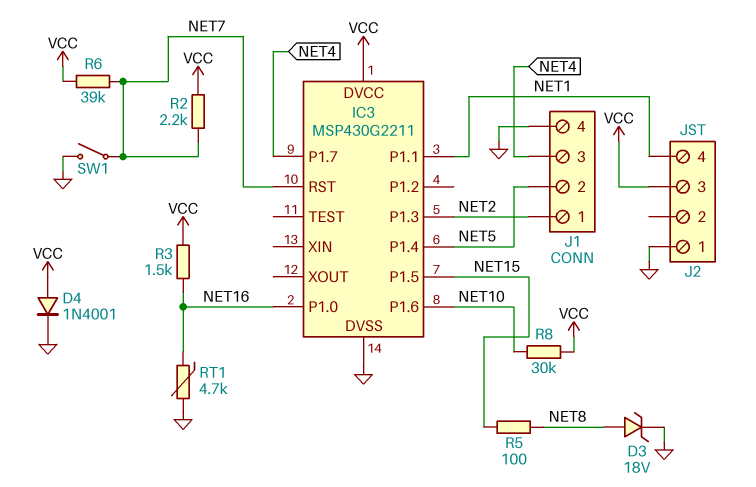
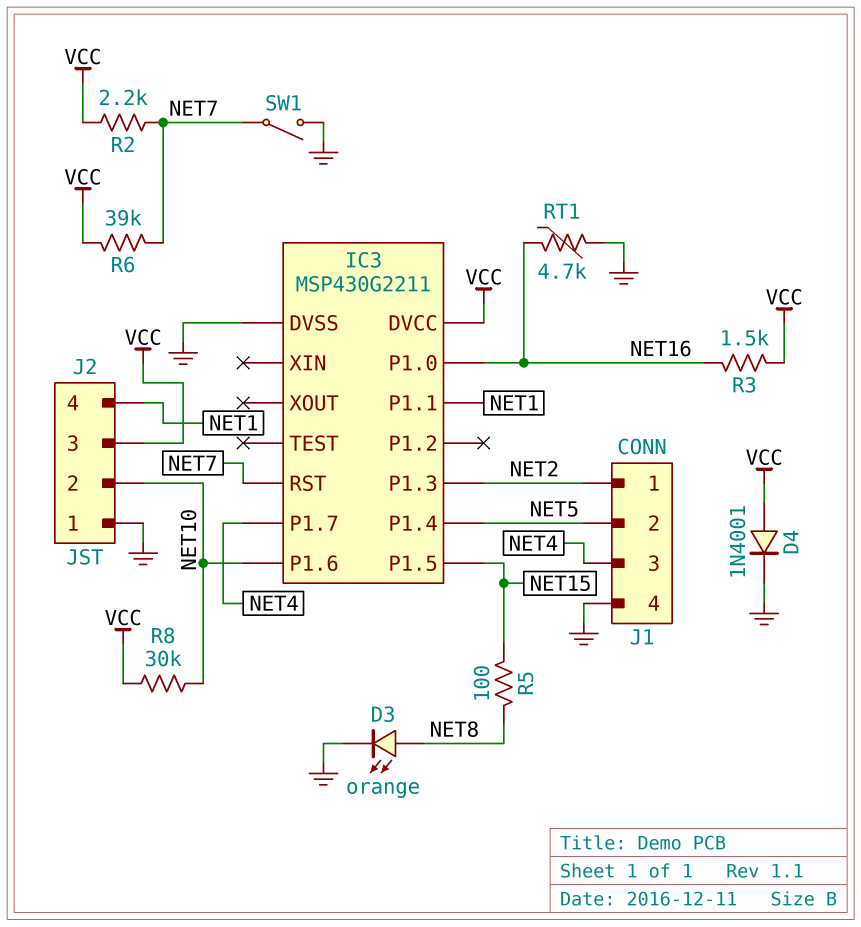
D3: zener 18V (A NET8, K GND) -> LED orange (A NET8, K GND)
J2 pin 2: none -> NET10

